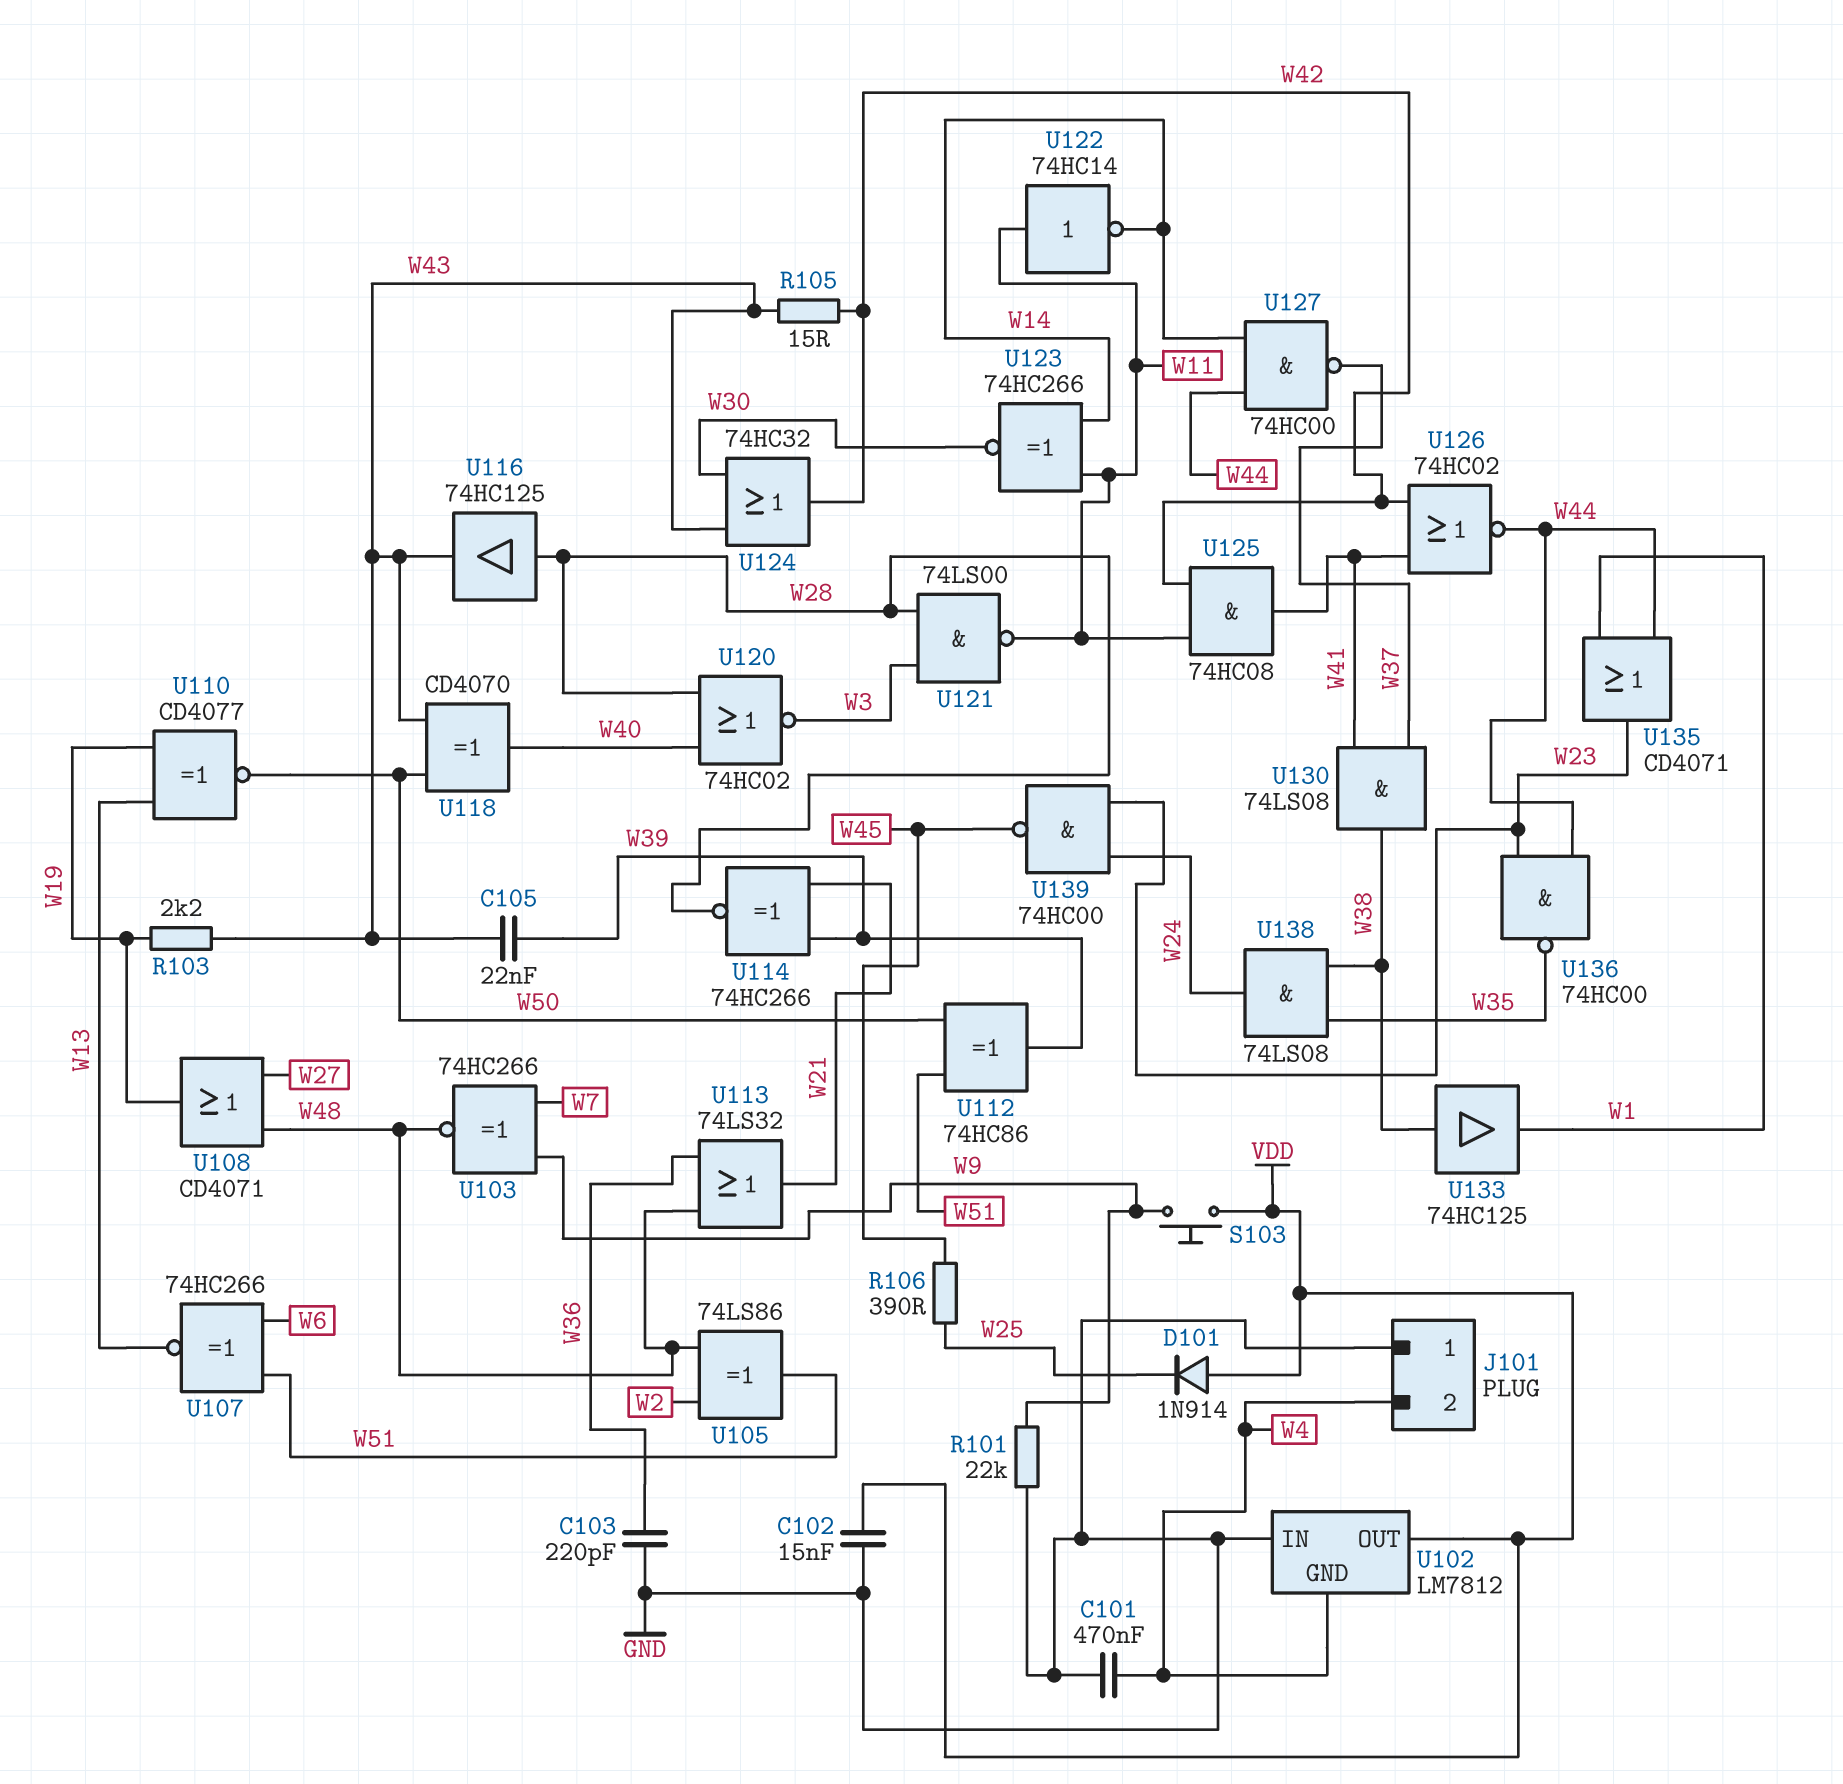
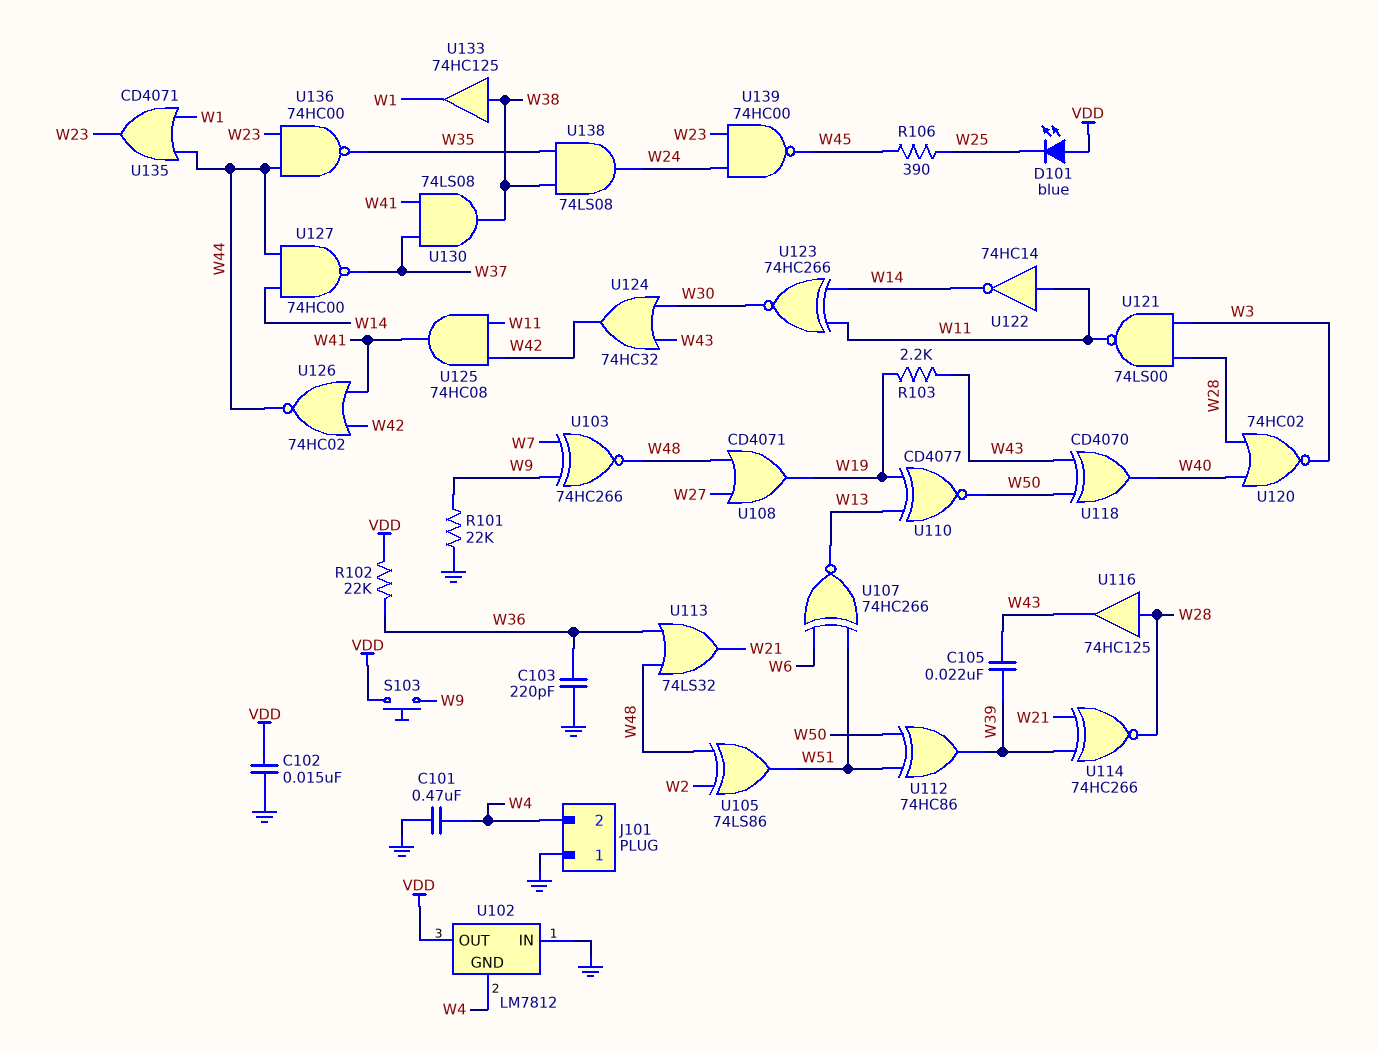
D101: diode 1N914 (A VDD, K W25) -> LED blue (A VDD, K W25)
R102: none -> 22k (VDD, W36)
R105: 15 (W42, W43) -> none

